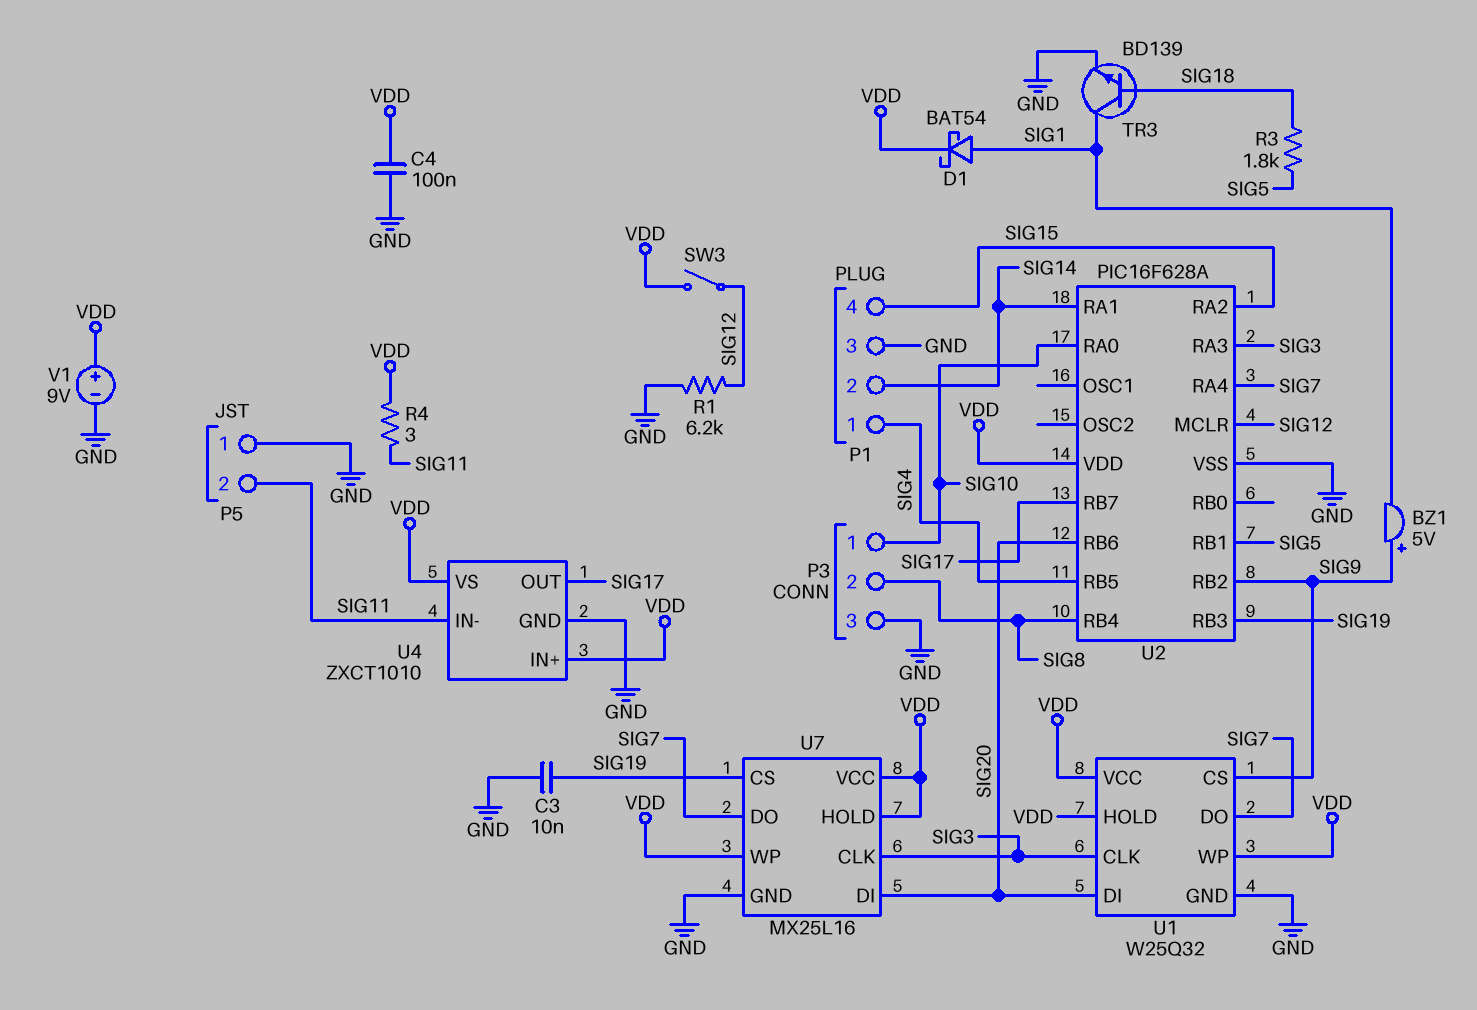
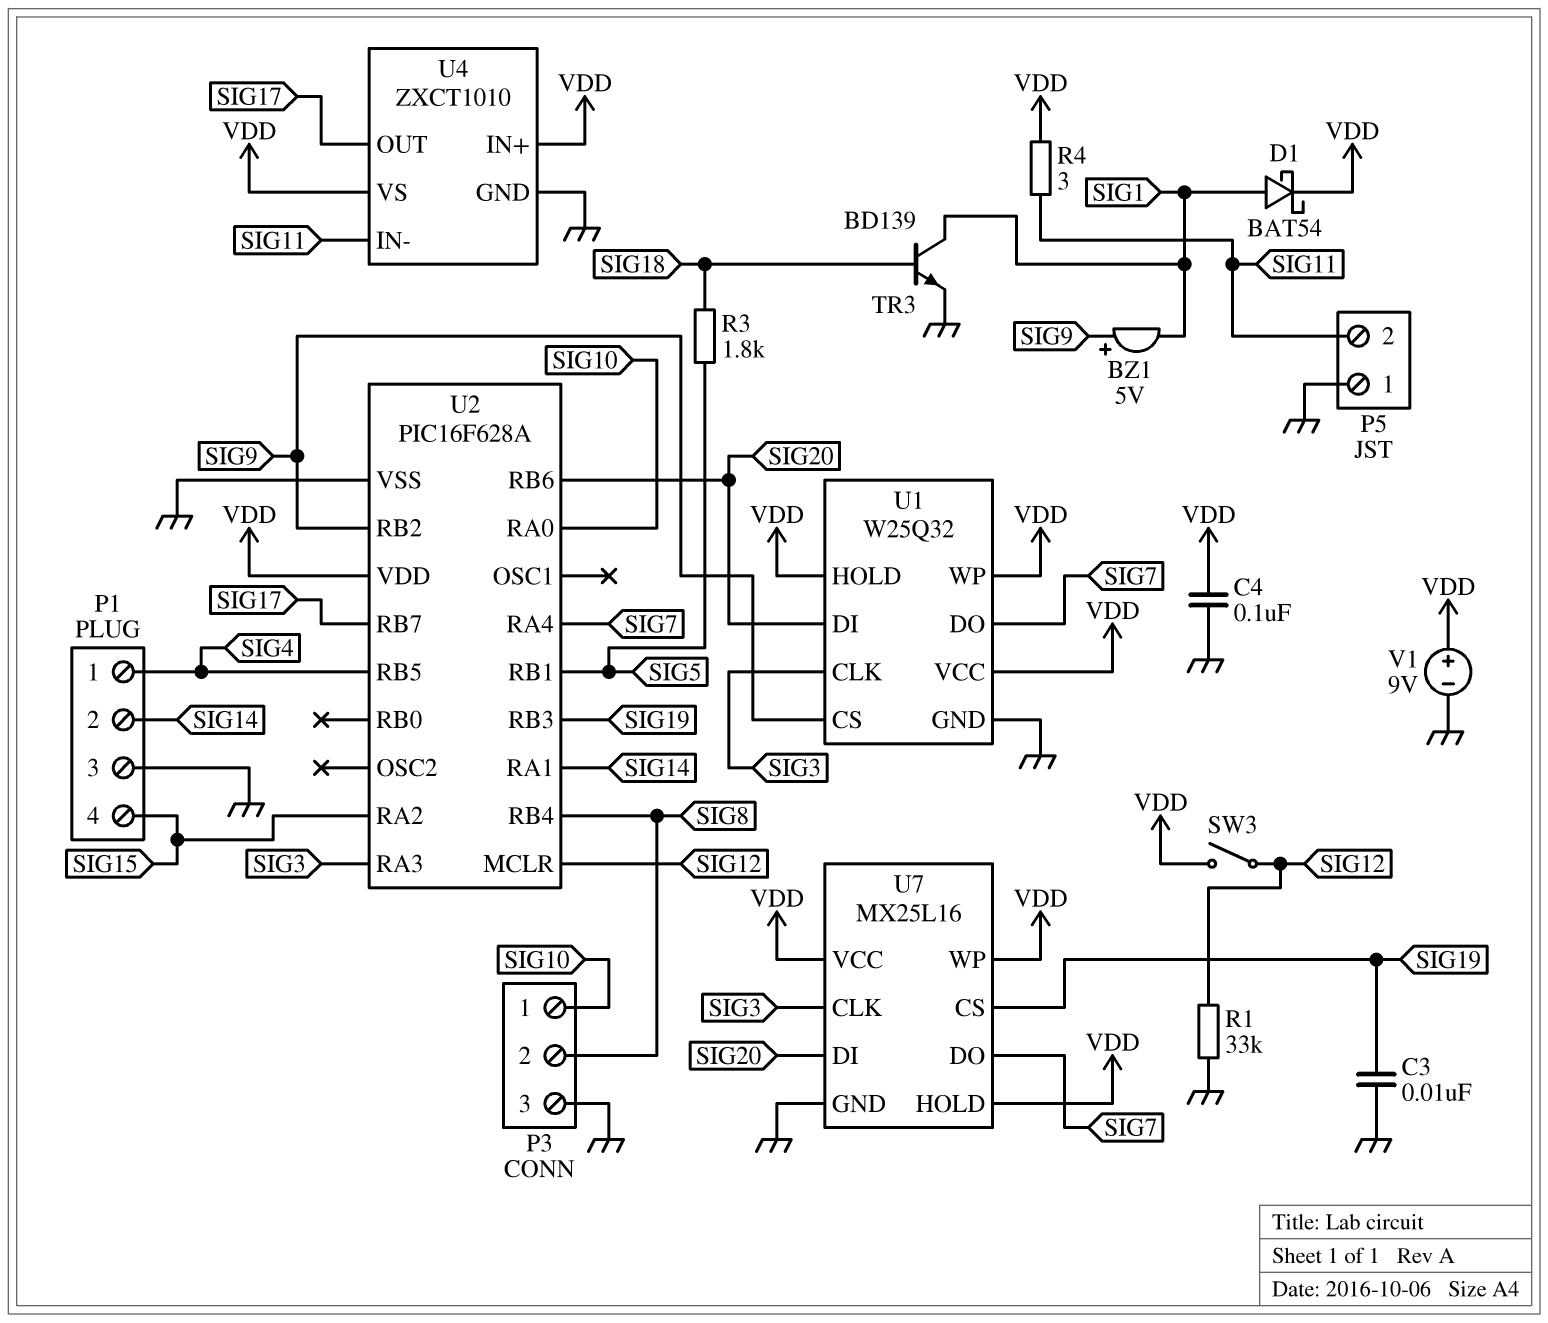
R1: 6.2k (GND, SIG12) -> 33k (GND, SIG12)

